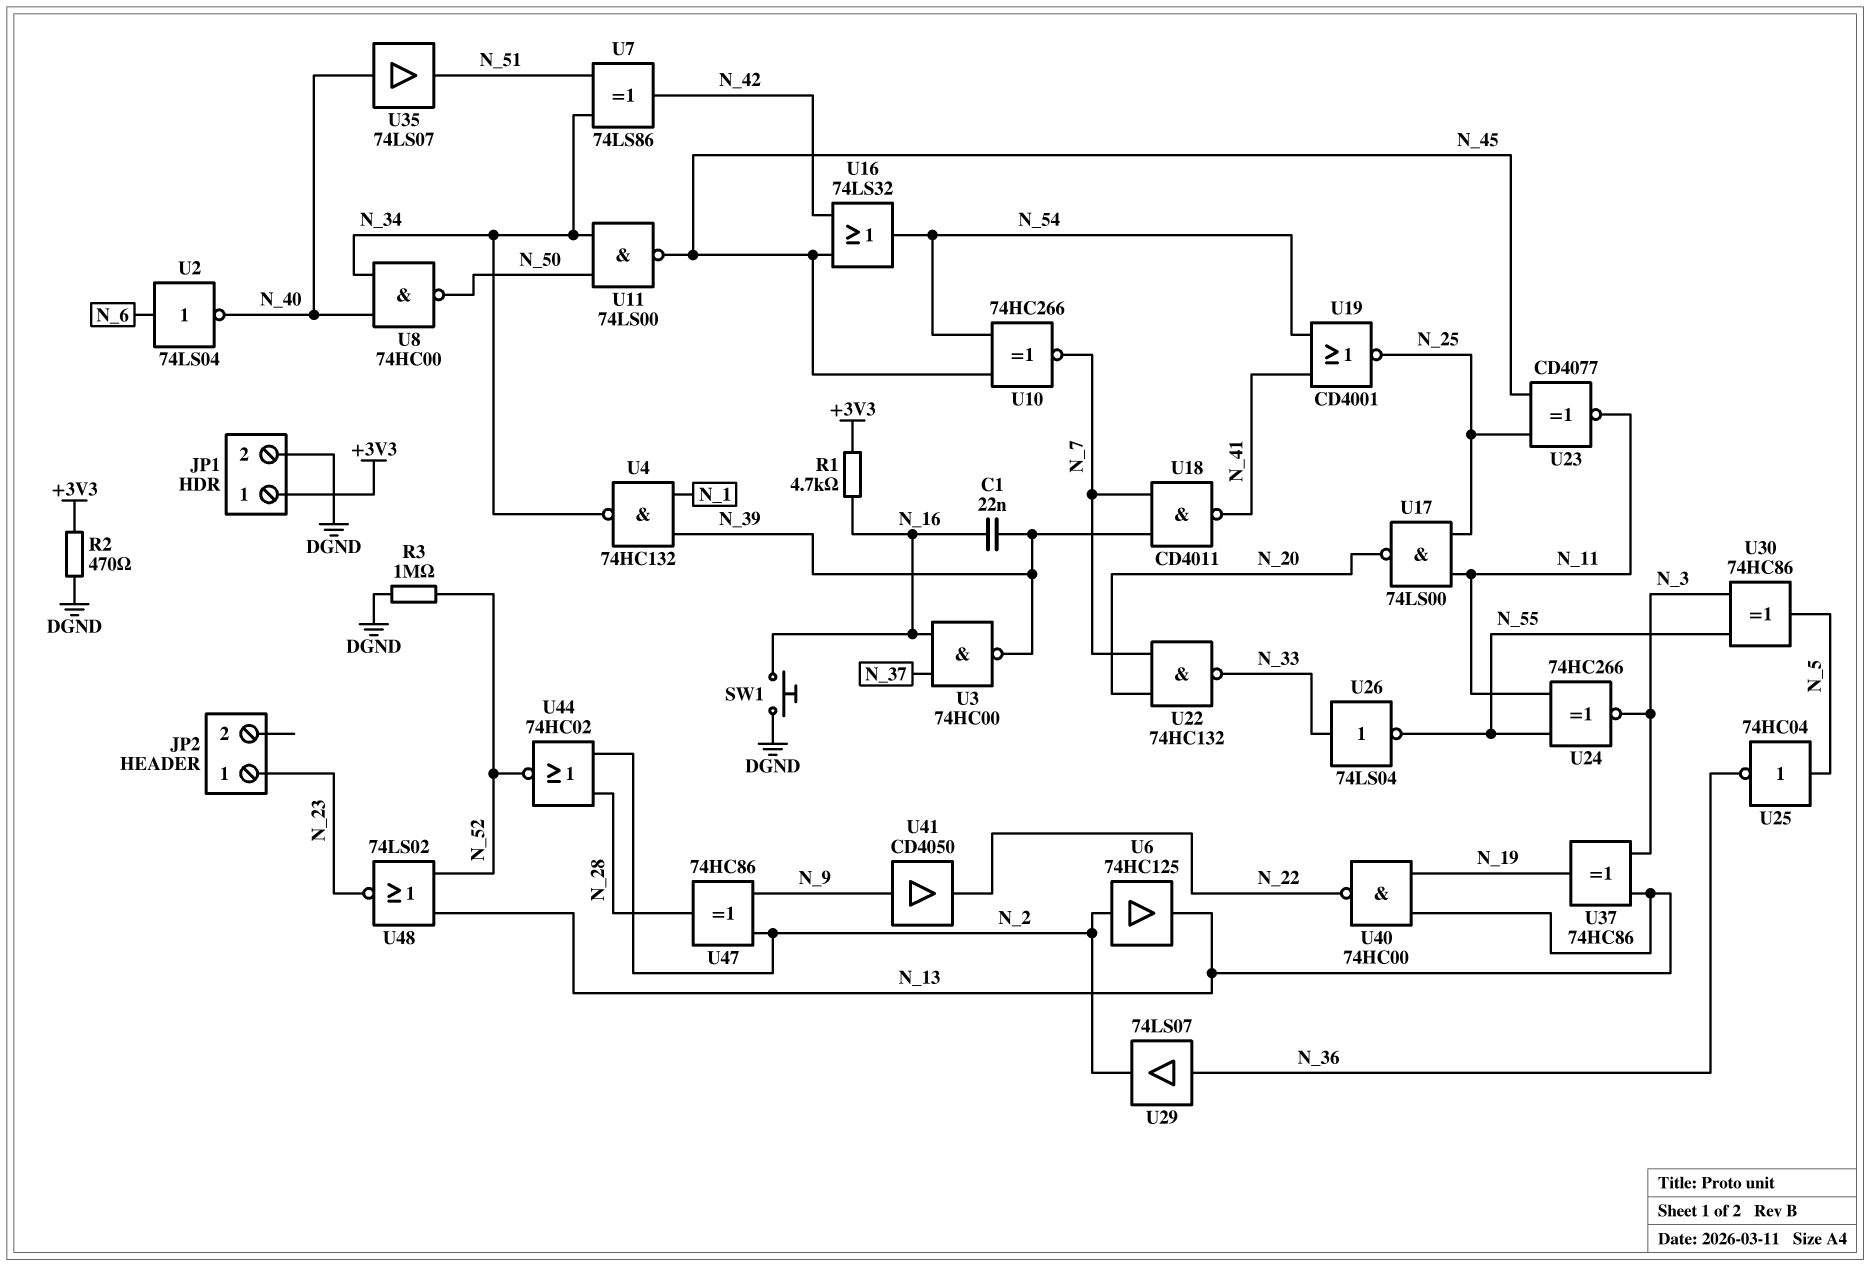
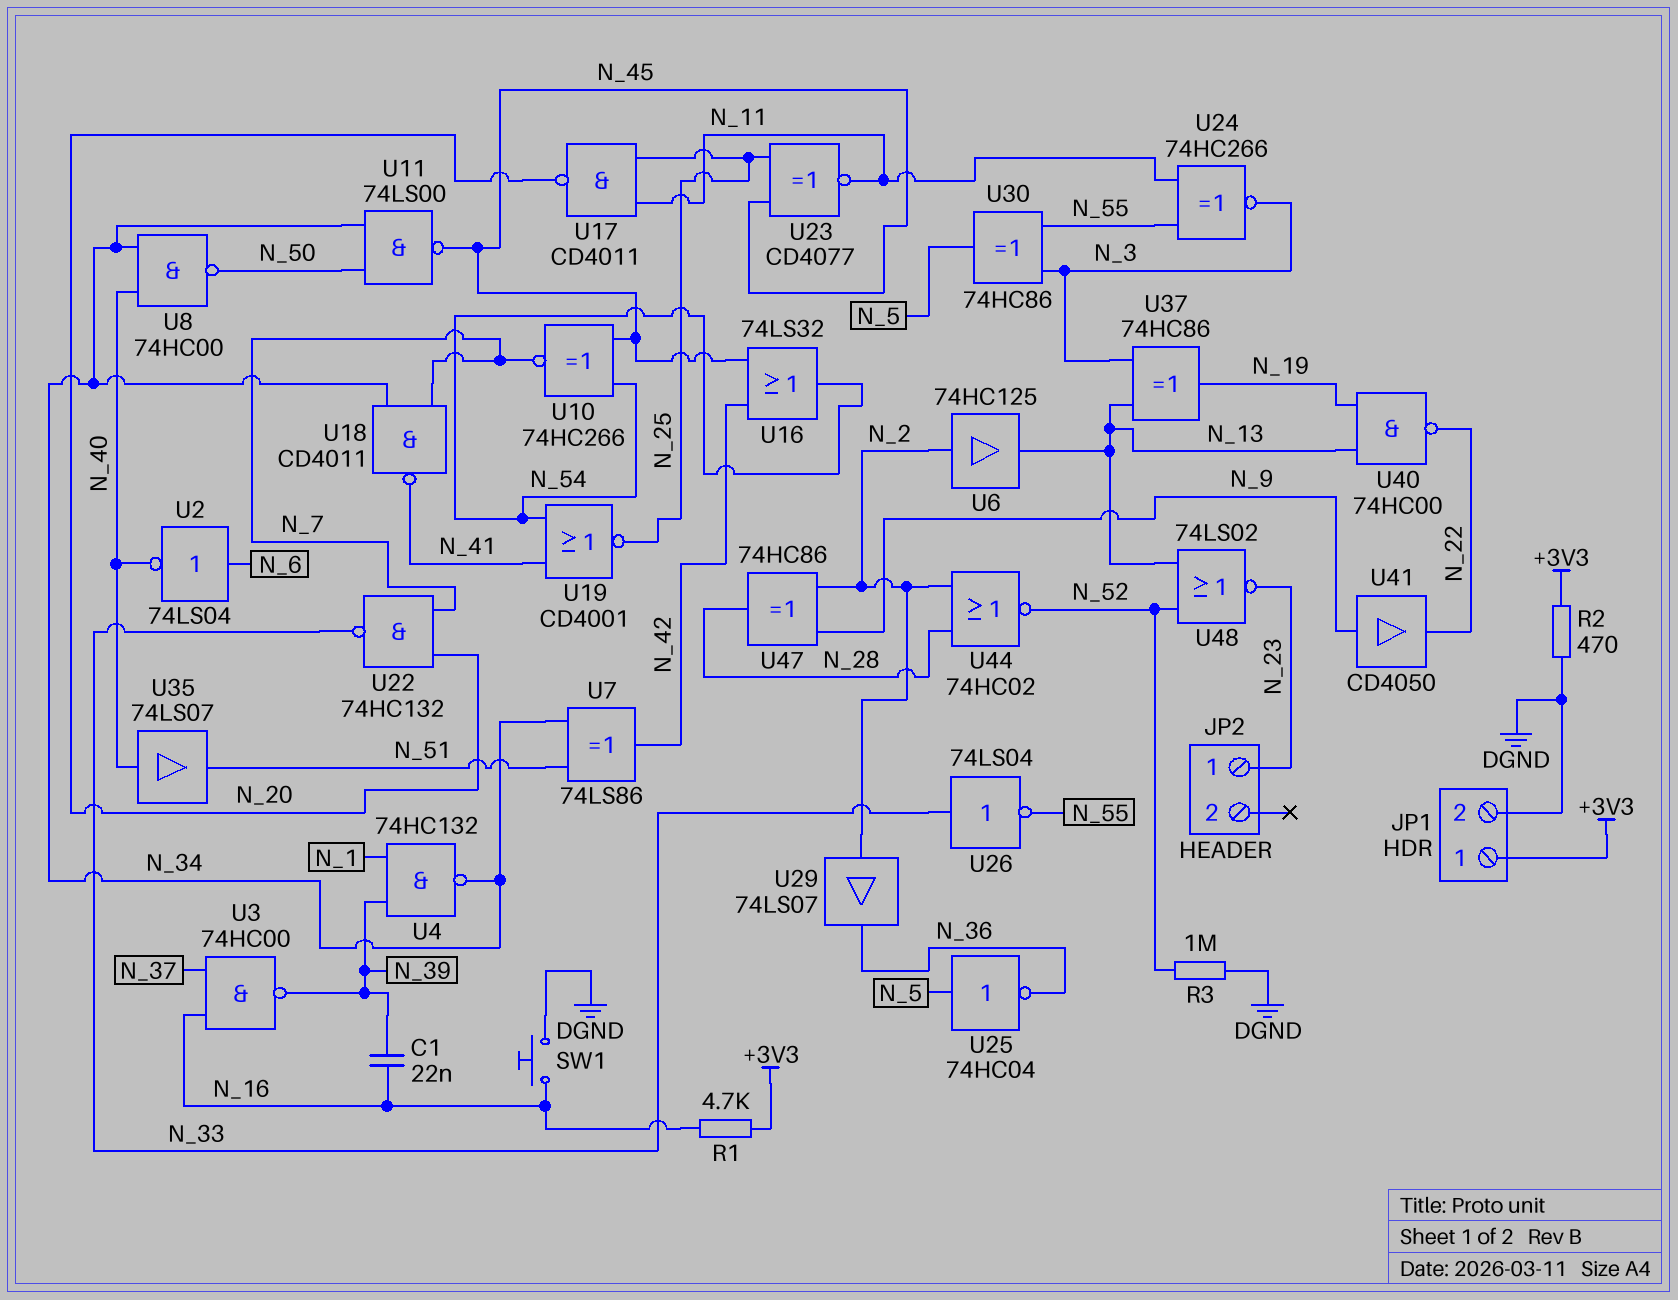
U17: NAND 74LS00 (in N_11, in N_25, out N_20) -> NAND CD4011 (in N_11, in N_25, out N_20)
U18: NAND CD4011 (in N_7, in N_39, out N_41) -> NAND CD4011 (in N_7, in N_34, out N_41)
U29: buffer 74LS07 (in N_36, out N_2) -> buffer 74LS07 (in N_2, out N_36)

